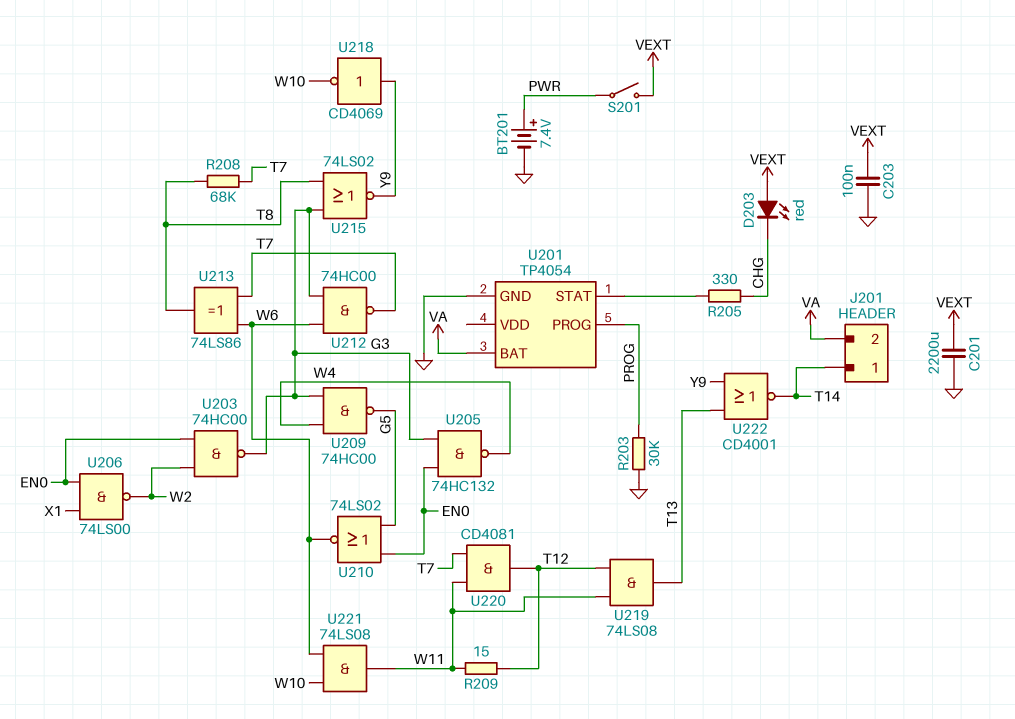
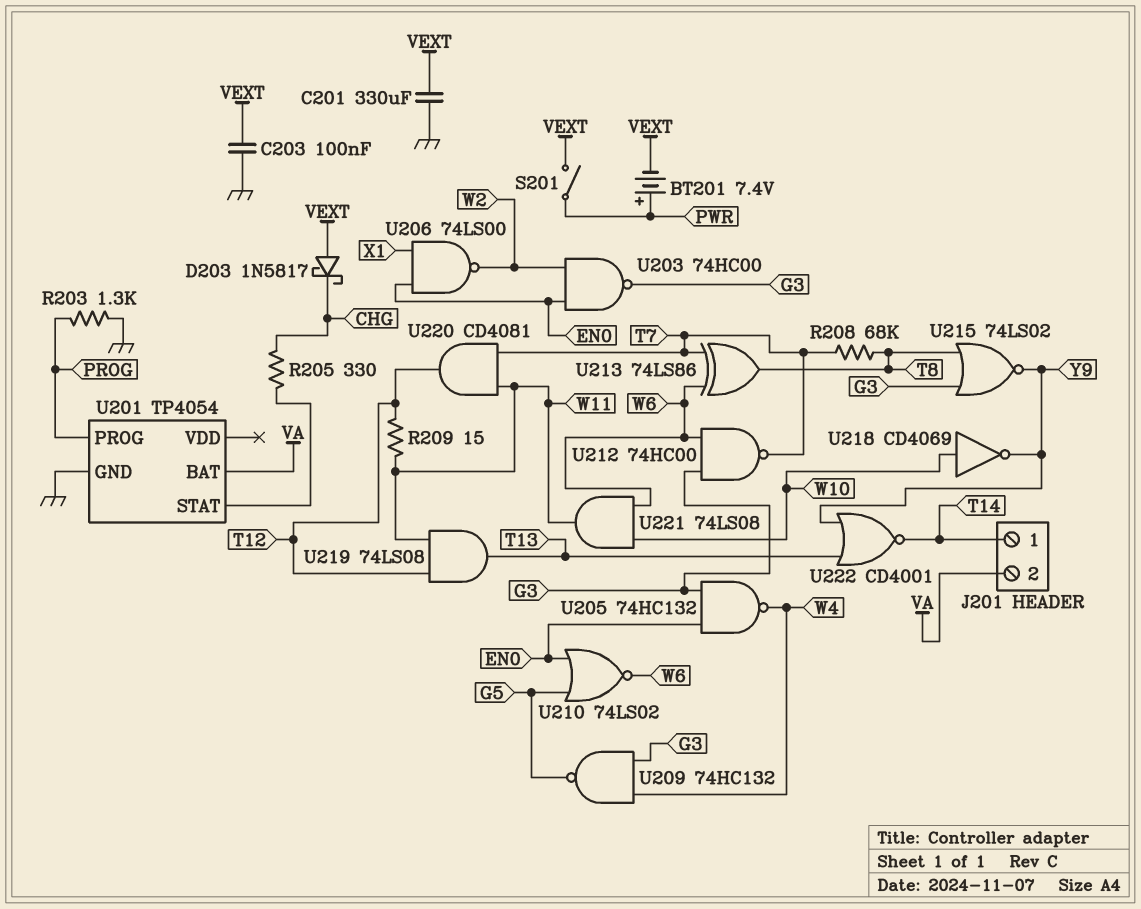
BT201: 7.4V (plus PWR, minus GND) -> 7.4V (plus PWR, minus VEXT)
C201: 2200uF (GND, VEXT) -> 330uF (GND, VEXT)
D203: LED red (A VEXT, K CHG) -> schottky 1N5817 (A VEXT, K CHG)
R203: 30k (GND, PROG) -> 1.3k (GND, PROG)
U209: NAND 74HC00 (in G3, in W4, out G5) -> NAND 74HC132 (in G3, in W4, out G5)
U218: NOT CD4069 (in Y9, out W10) -> NOT CD4069 (in W10, out Y9)

